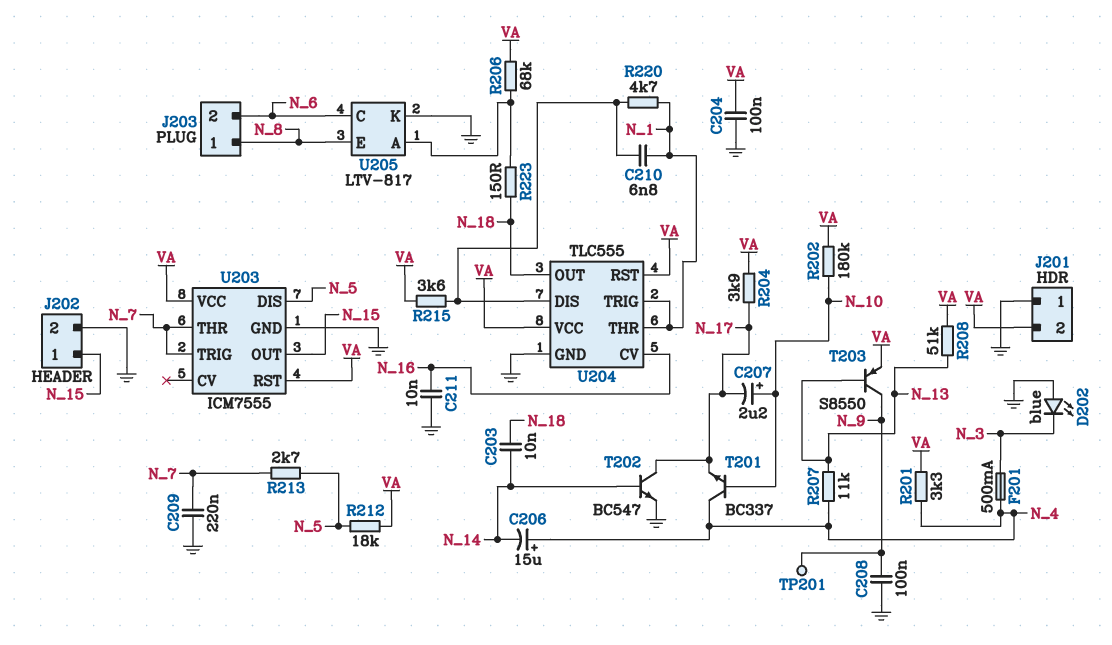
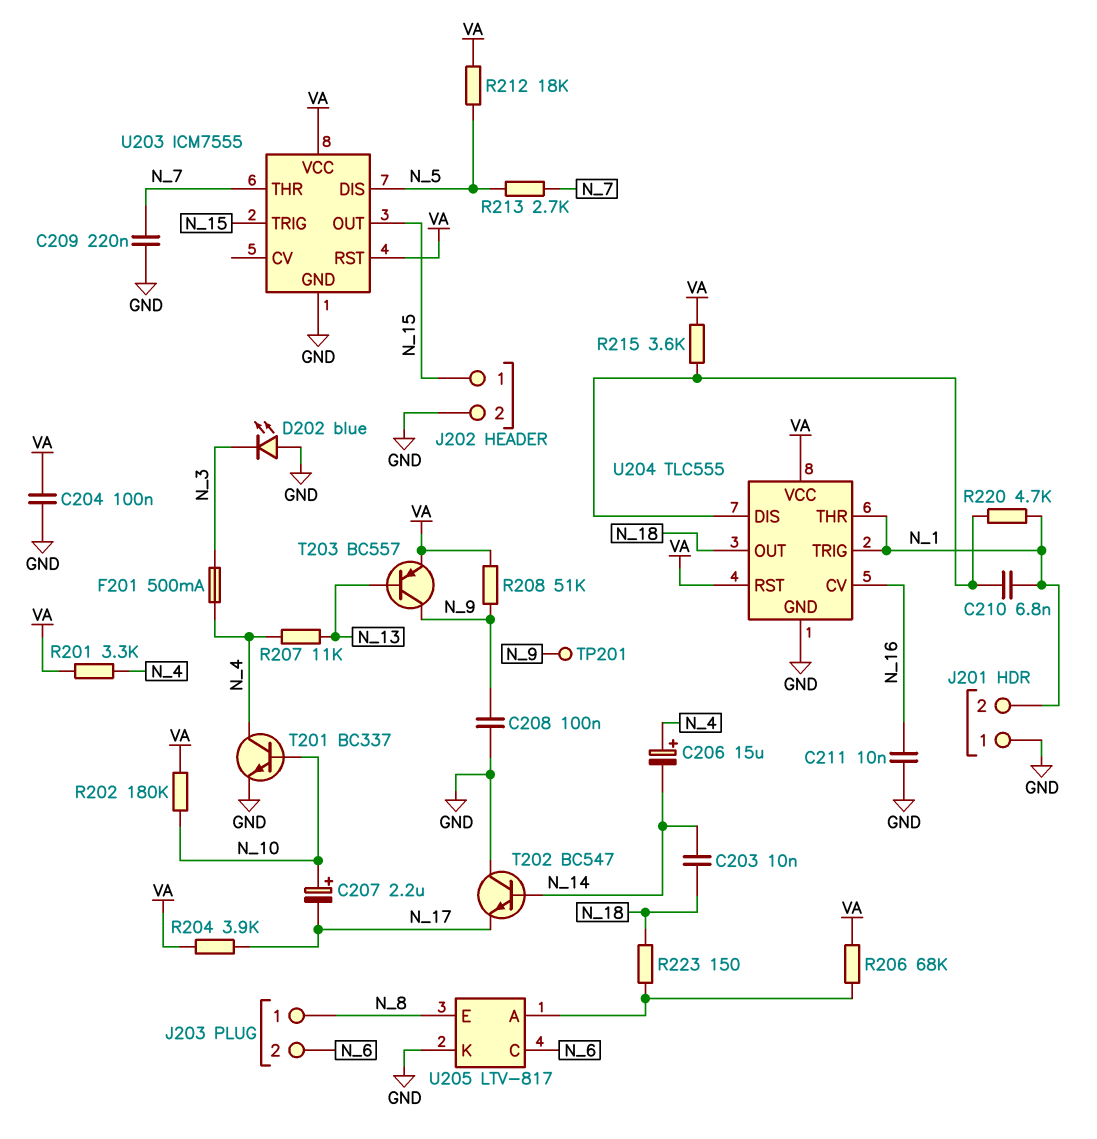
J201 pin 2: VA -> N_1
R208: 51k (N_13, VA) -> 51k (N_9, VA)
T201: NPN BC337 (B N_10, C N_4, E N_17) -> NPN BC337 (B N_10, C N_4, E GND)
T202: NPN BC547 (B N_14, C N_17, E GND) -> NPN BC547 (B N_14, C GND, E N_17)
T203: PNP S8550 (B N_13, C N_9, E VA) -> PNP BC557 (B N_13, C N_9, E VA)
U203 pin TRIG: N_7 -> N_15

